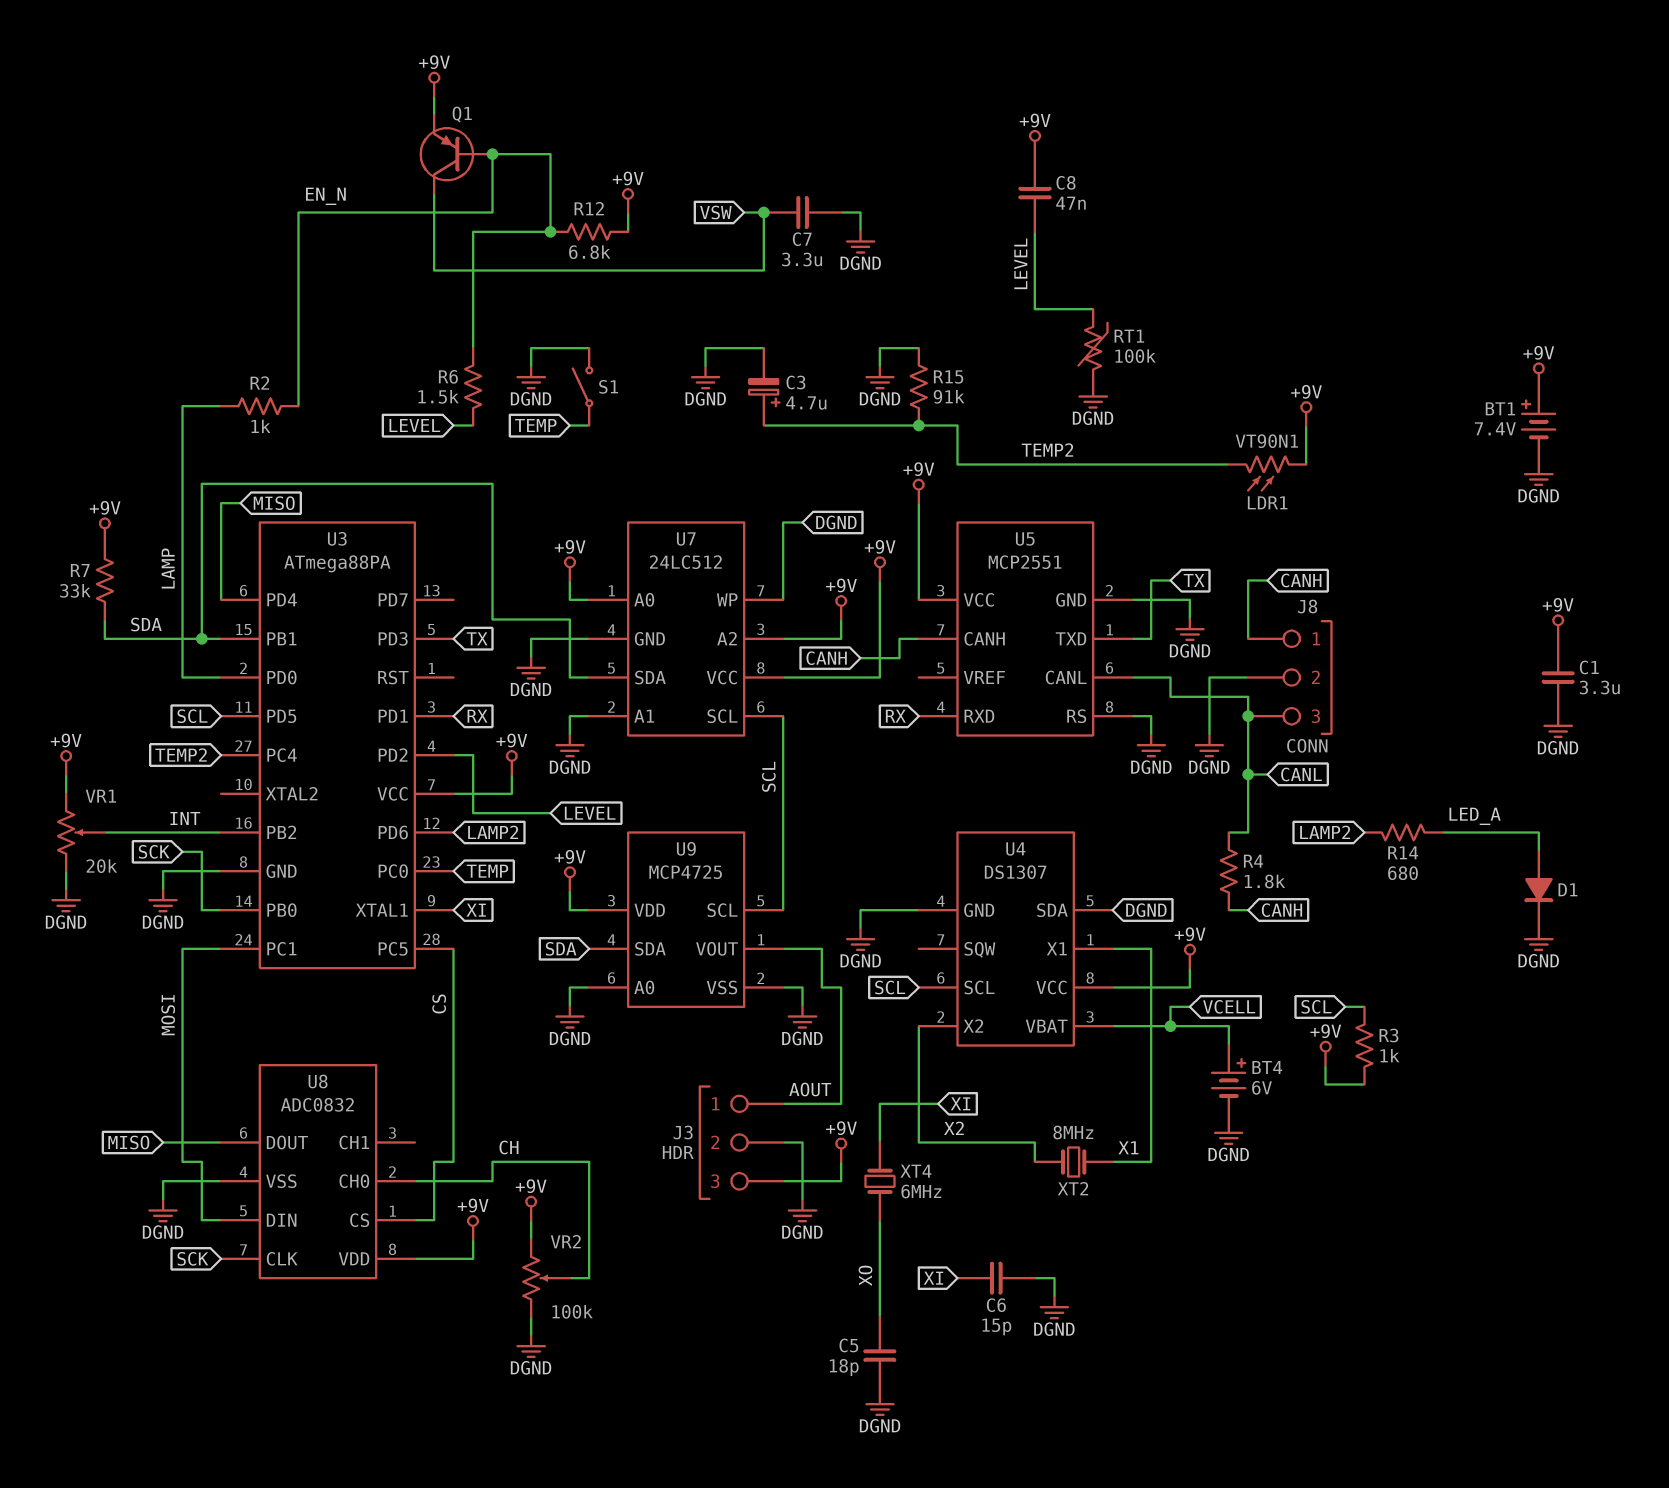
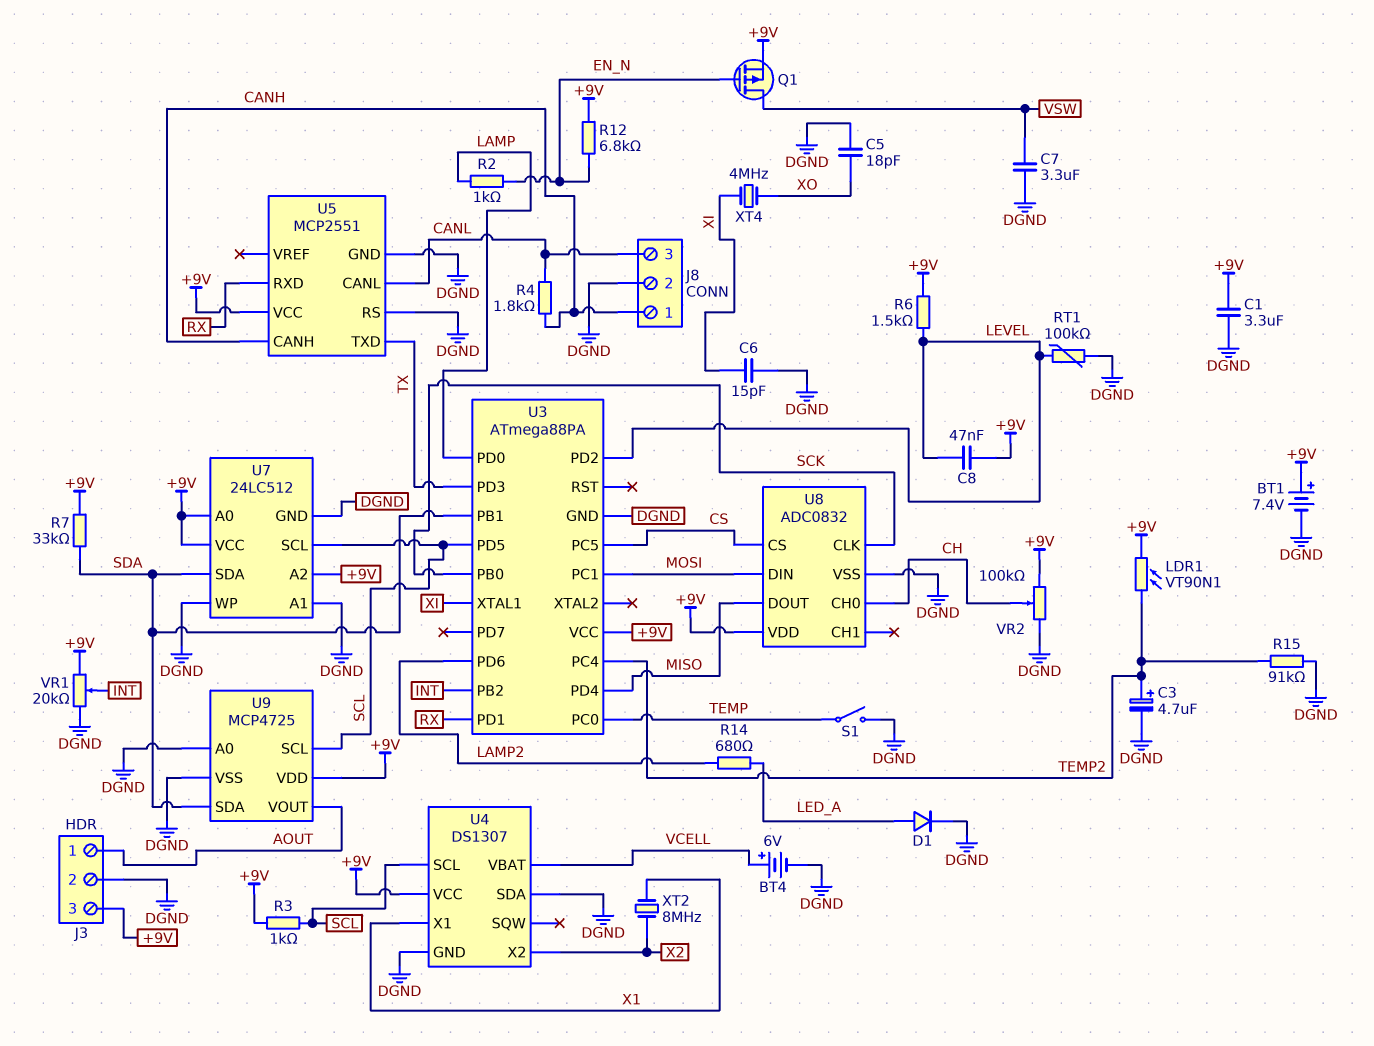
Q1: PNP (B EN_N, C VSW, E +9V) -> PMOS (G EN_N, D VSW, S +9V)
R6: 1.5k (EN_N, LEVEL) -> 1.5k (+9V, LEVEL)
XT4: 6MHz (XI, XO) -> 4MHz (XI, XO)

